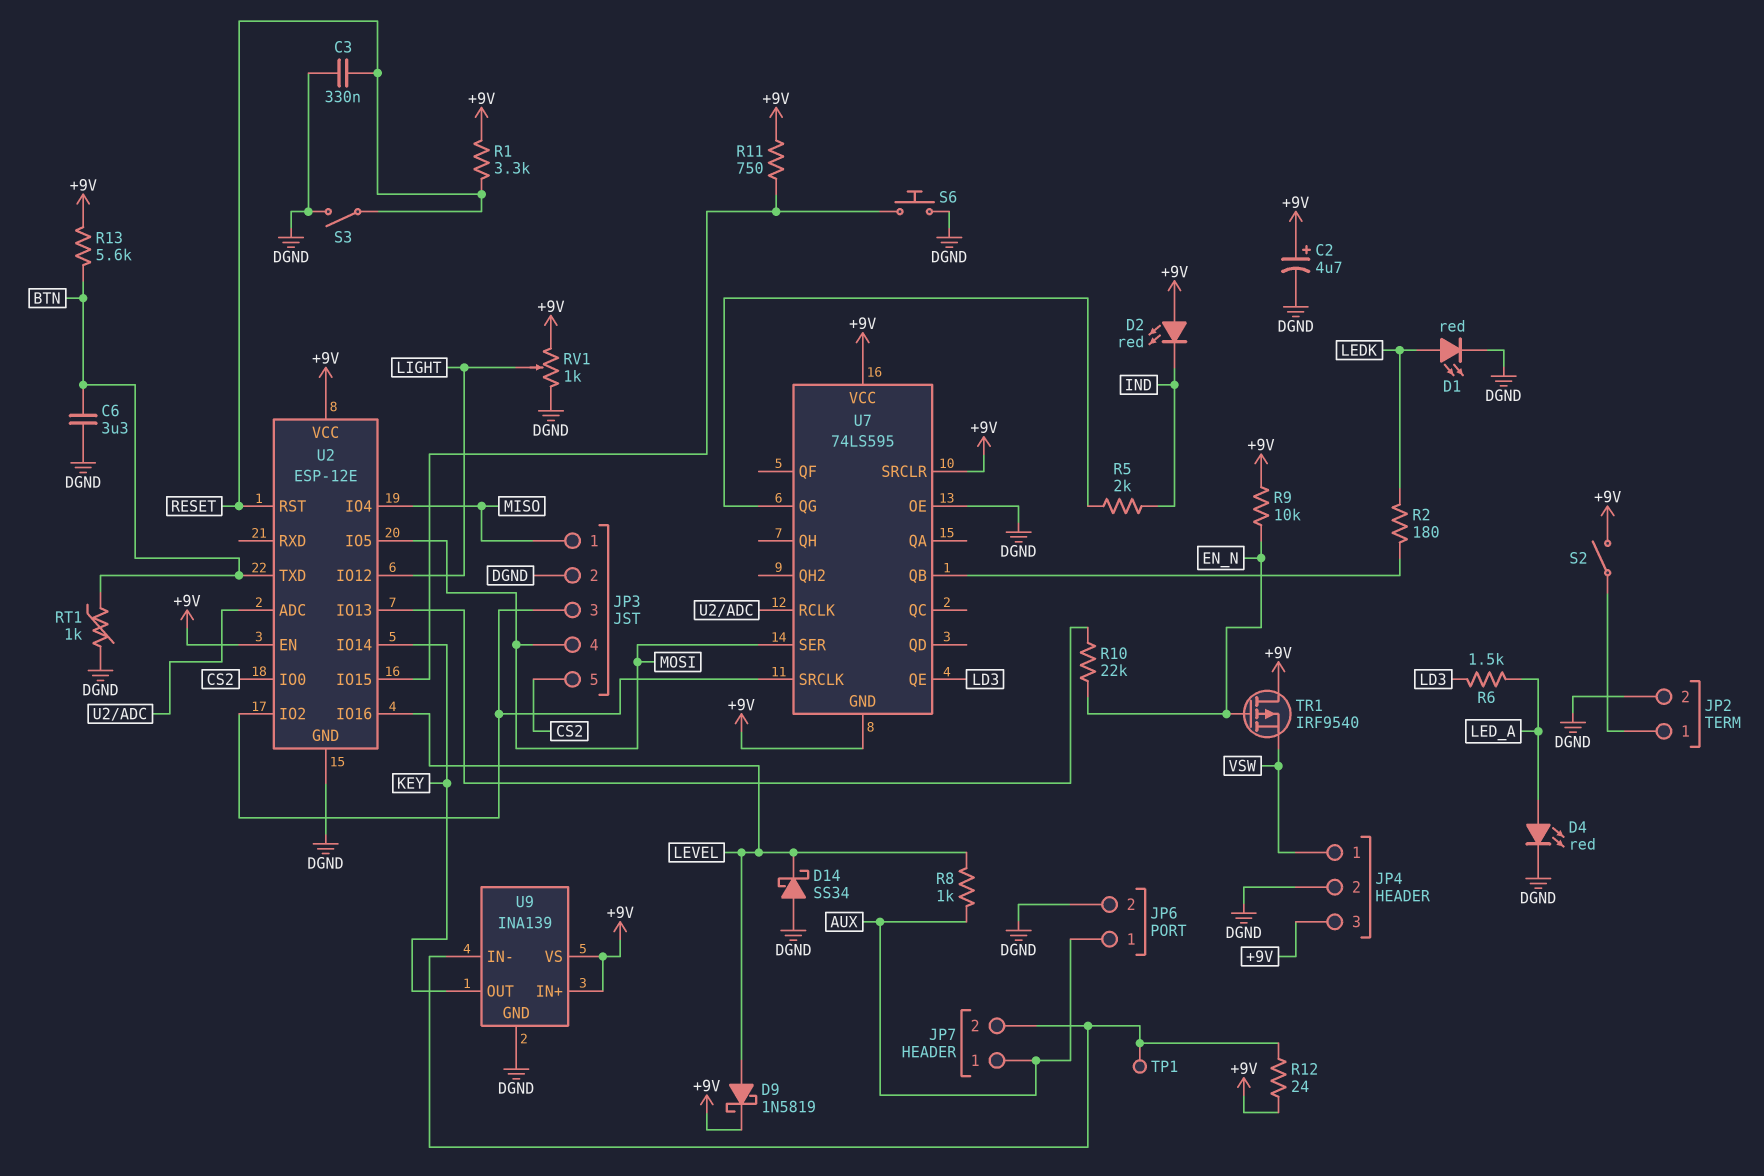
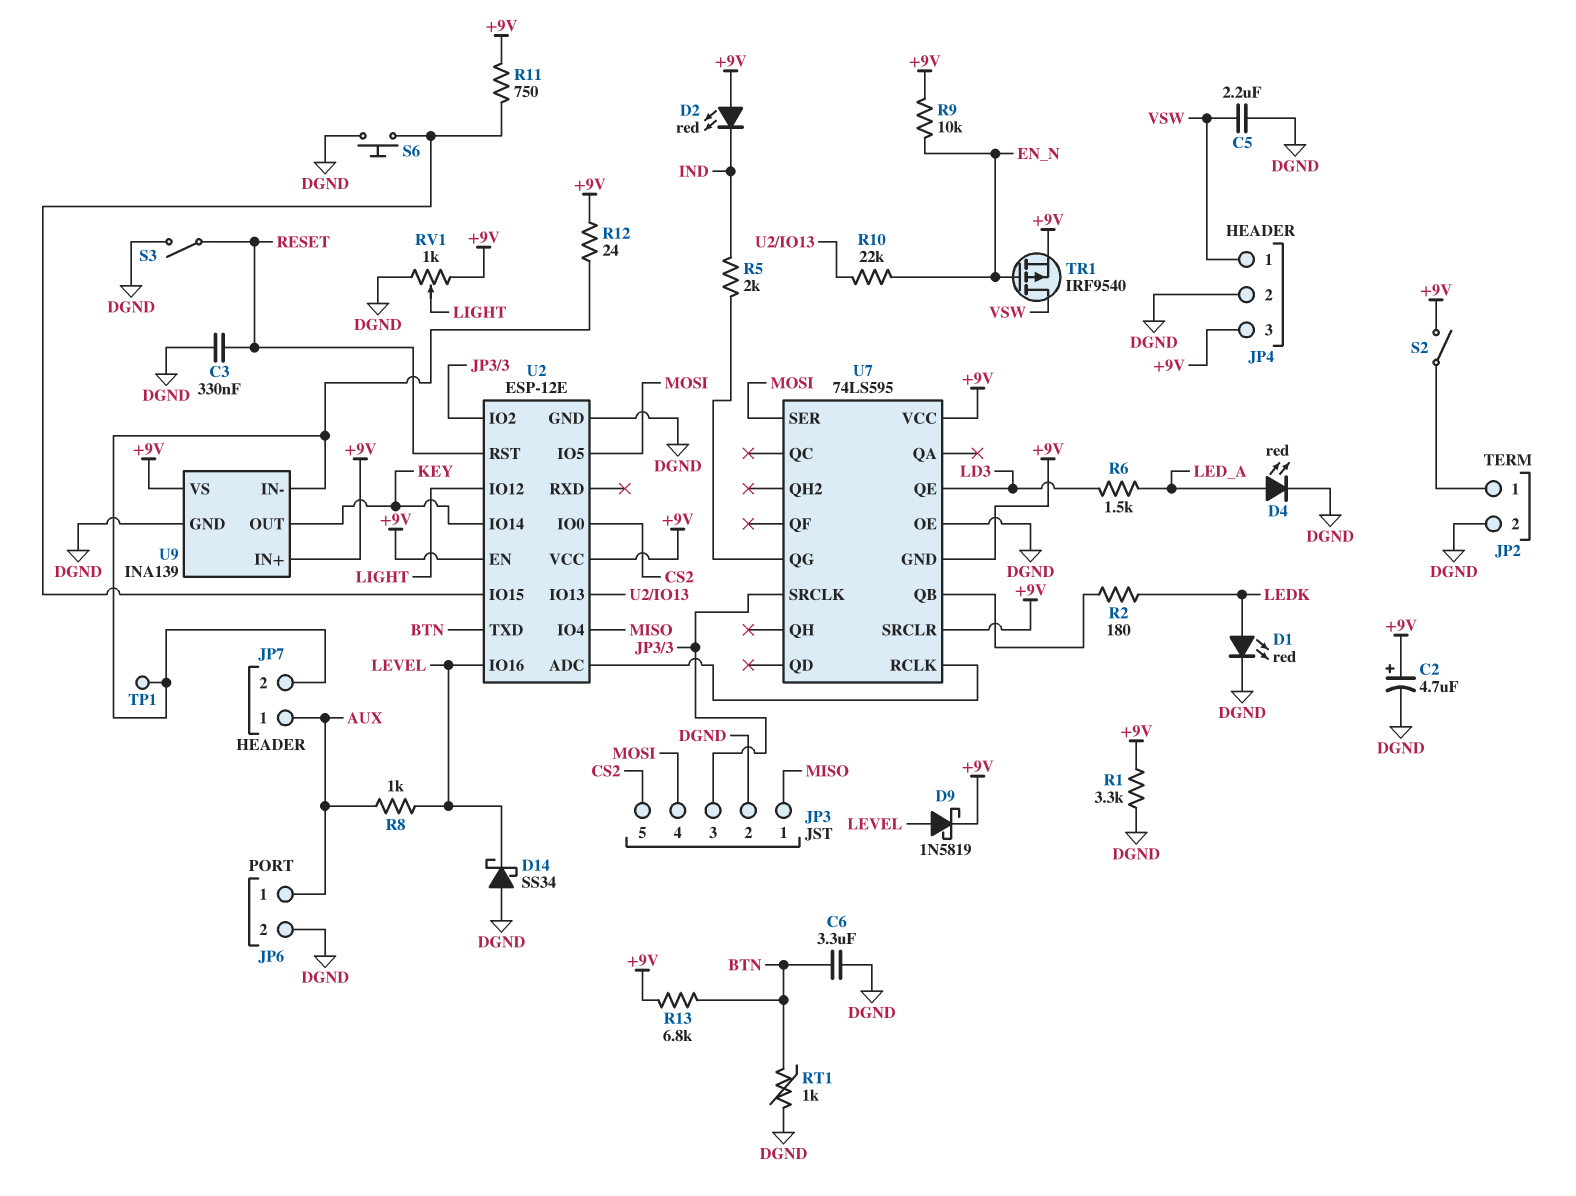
C5: none -> 2.2uF (DGND, VSW)
R1: 3.3k (+9V, RESET) -> 3.3k (+9V, DGND)
R13: 5.6k (+9V, BTN) -> 6.8k (+9V, BTN)
TR1: PMOS IRF9540 (G EN_N, D +9V, S VSW) -> PMOS IRF9540 (G EN_N, D VSW, S +9V)

